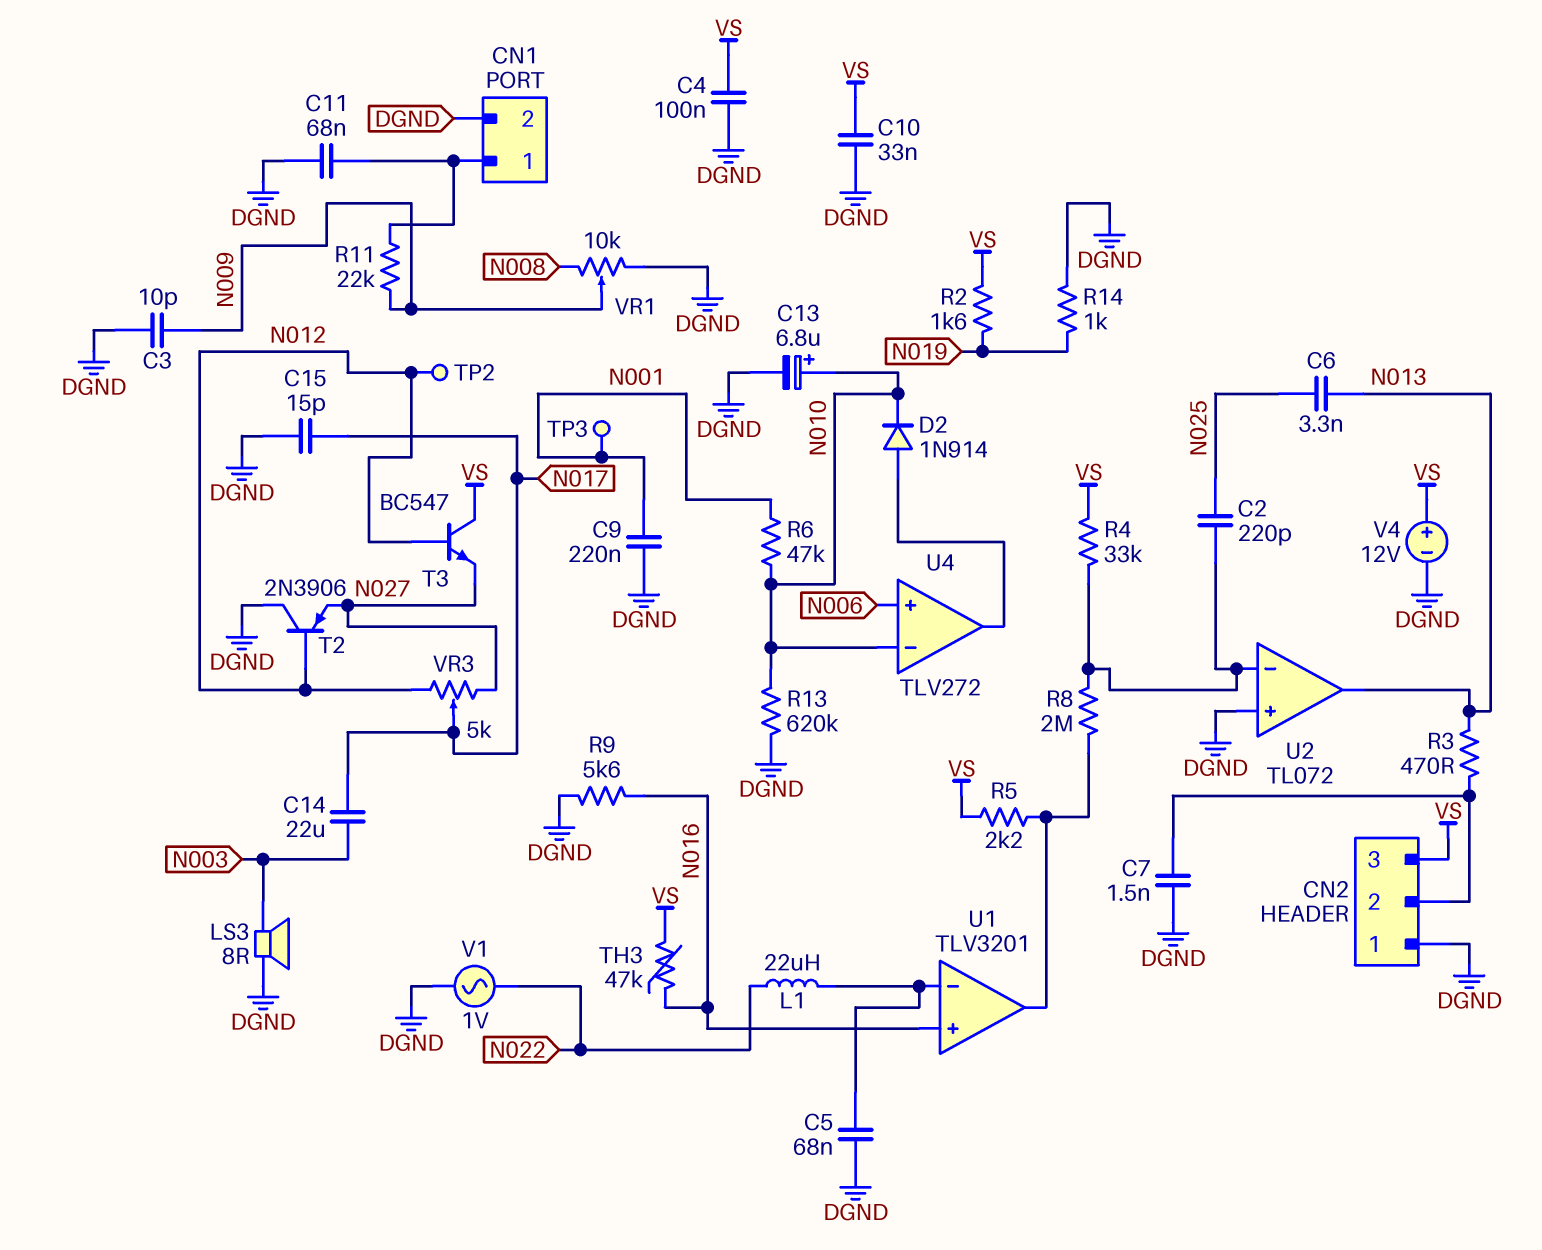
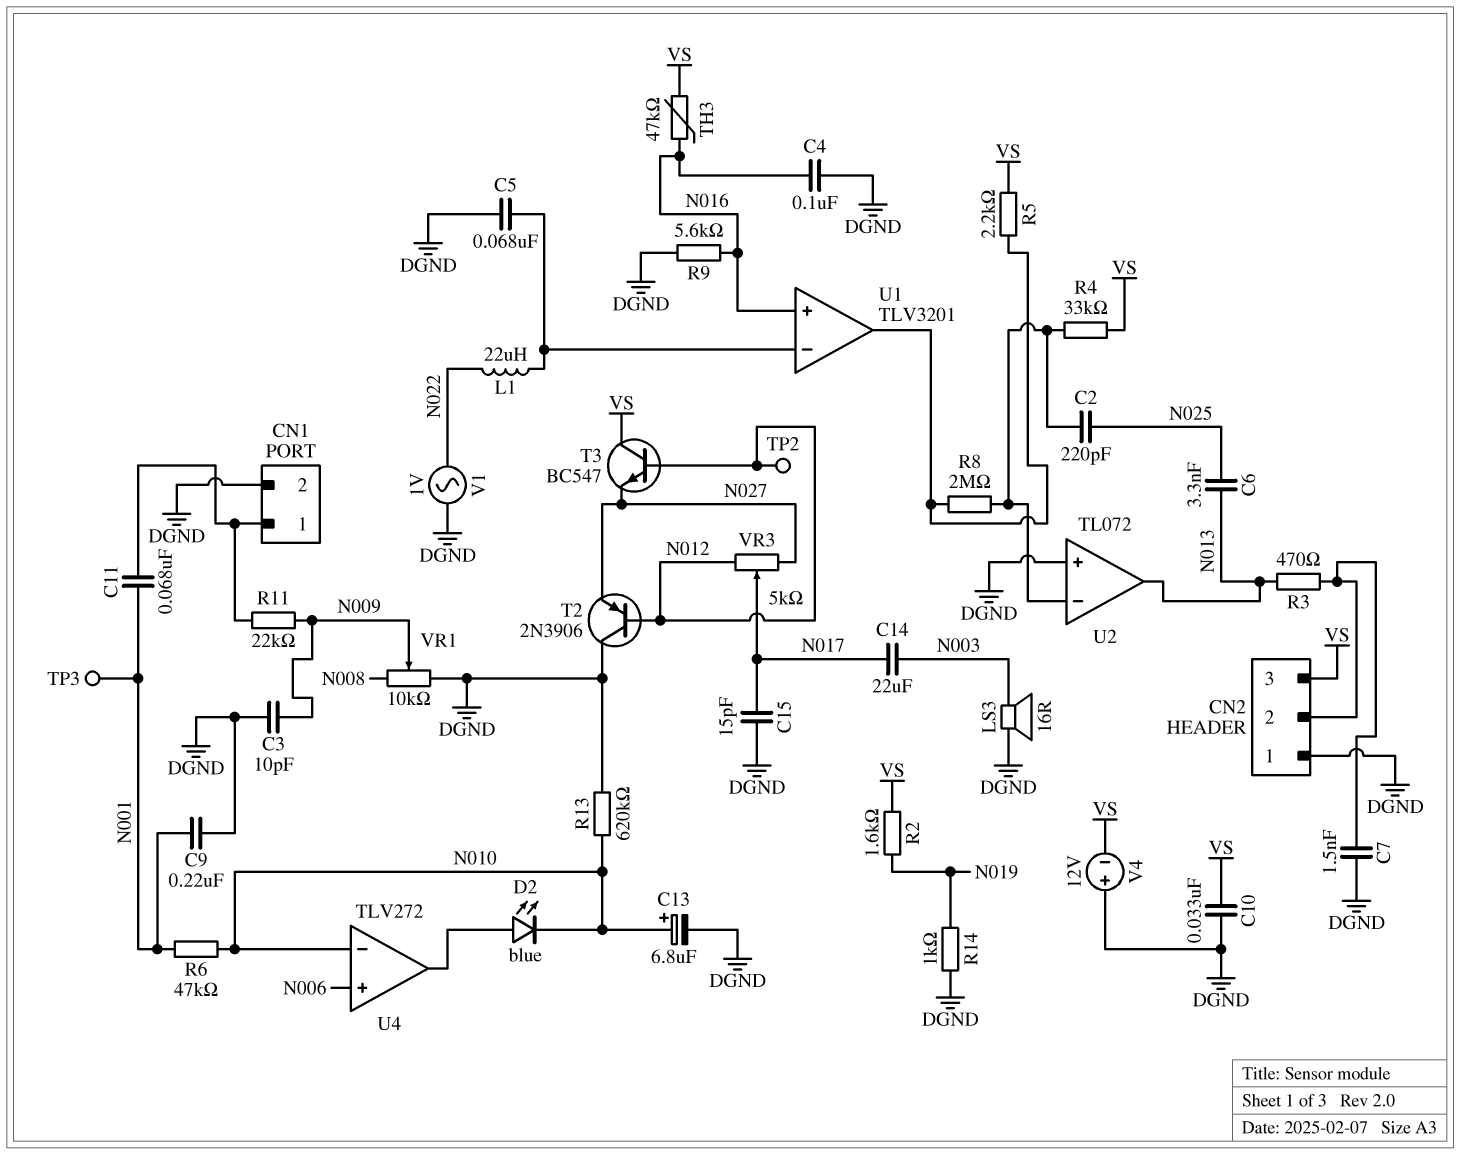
C4: 100nF (DGND, VS) -> 100nF (DGND, N016)
C11: 68nF (CN1/1, DGND) -> 68nF (CN1/1, N001)
D2: diode 1N914 (A U4/out, K N010) -> LED blue (A U4/out, K N010)
LS3: speaker 8R (DGND, N003) -> speaker 16R (DGND, N003)
V4: 12V (plus VS, minus DGND) -> 12V (plus DGND, minus VS)

